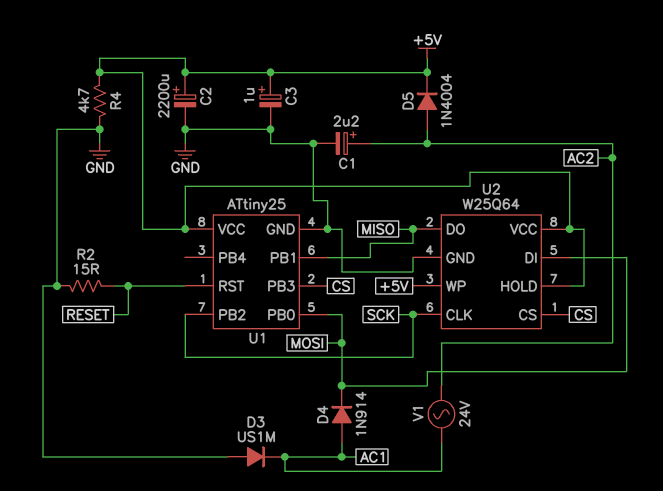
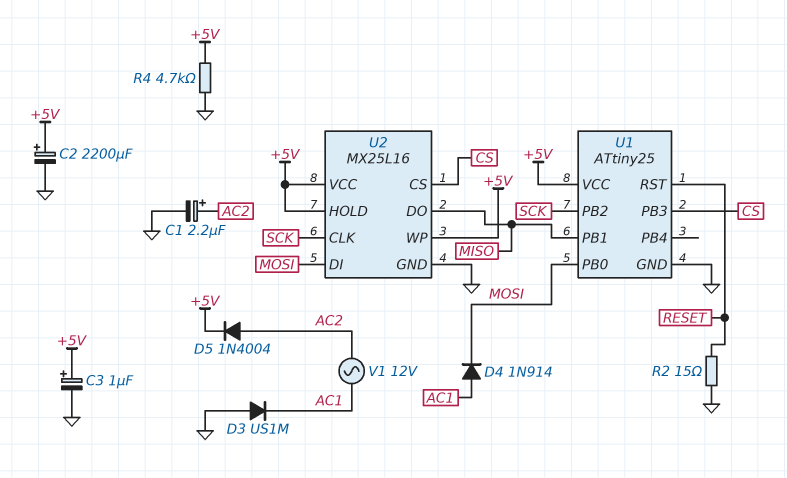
U2: W25Q64 -> MX25L16
V1: AC 24V (AC1, AC2) -> AC 12V (AC1, AC2)

